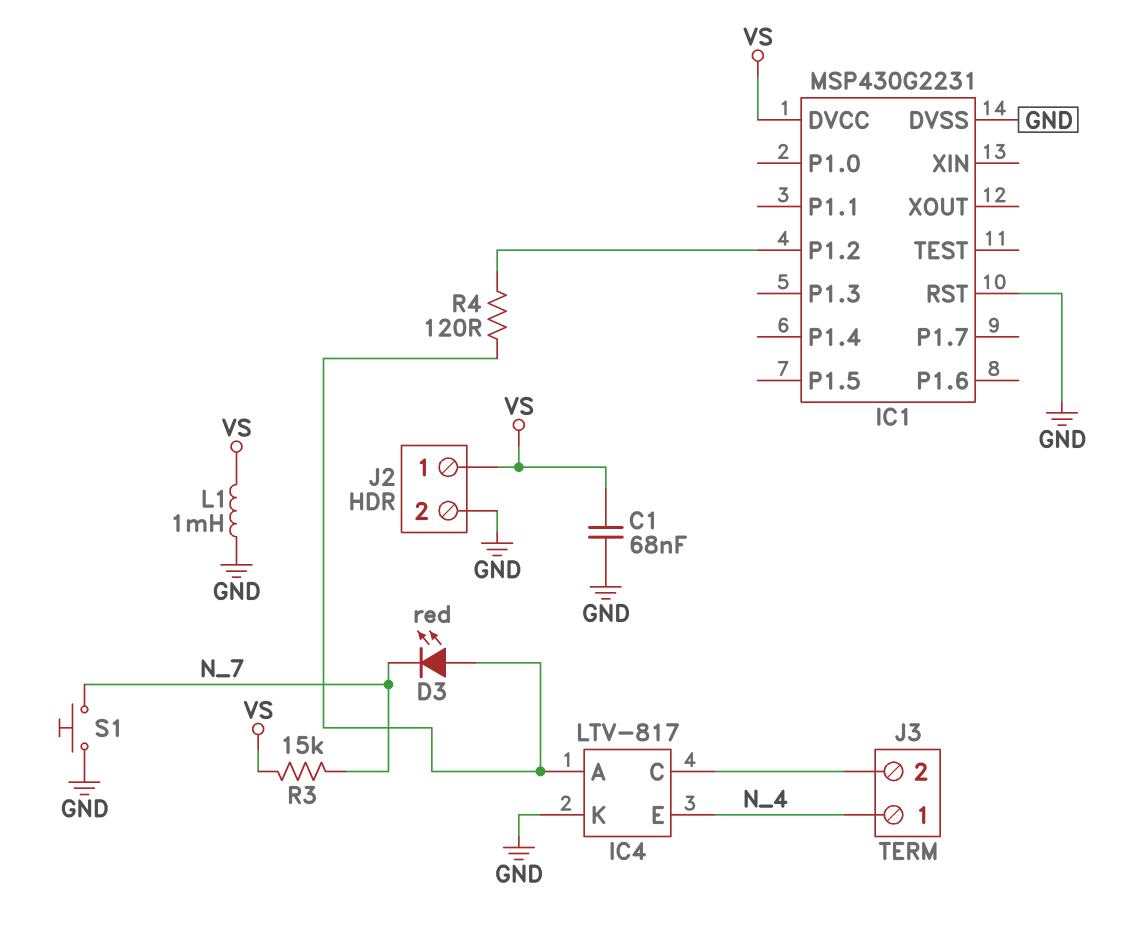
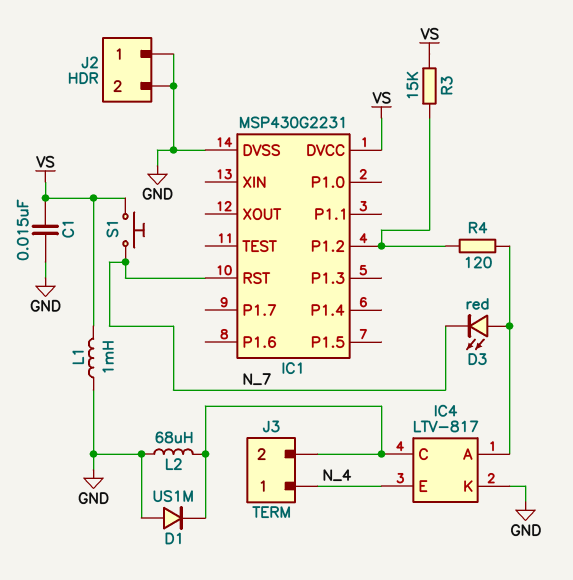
C1: 68nF (GND, VS) -> 15nF (GND, VS)
D1: none -> diode US1M (A GND, K IC4/C)
IC1 pin RST: GND -> N_7
J2 pin 1: VS -> GND
L2: none -> 68uH (GND, IC4/C)
R3: 15k (N_7, VS) -> 15k (IC1/P1.2, VS)
S1: button (GND, N_7) -> button (N_7, VS)

